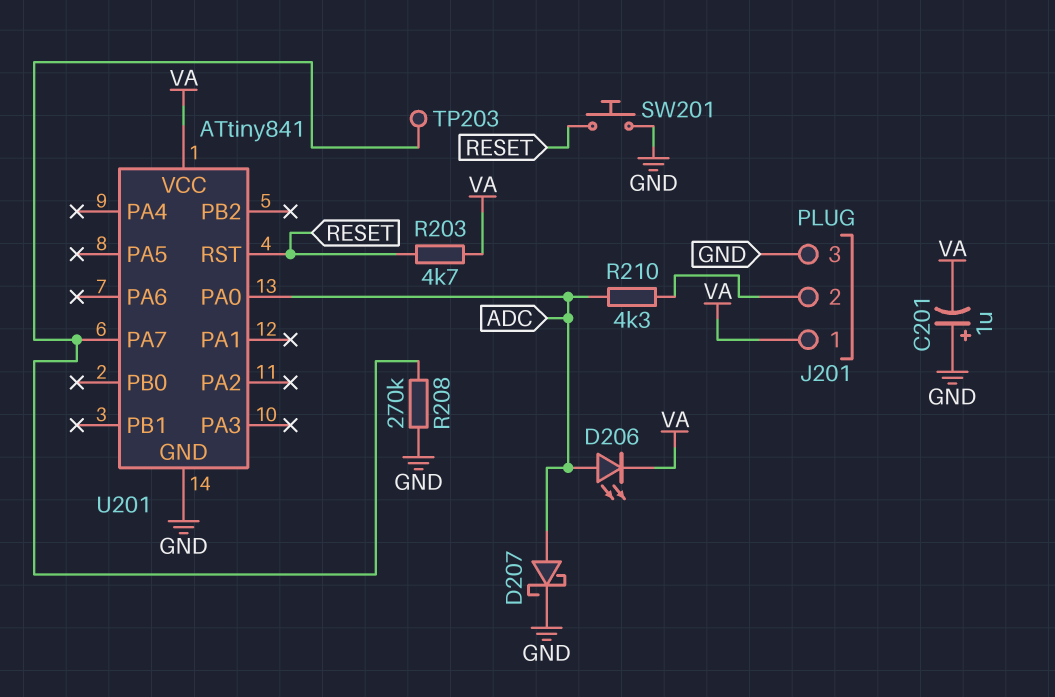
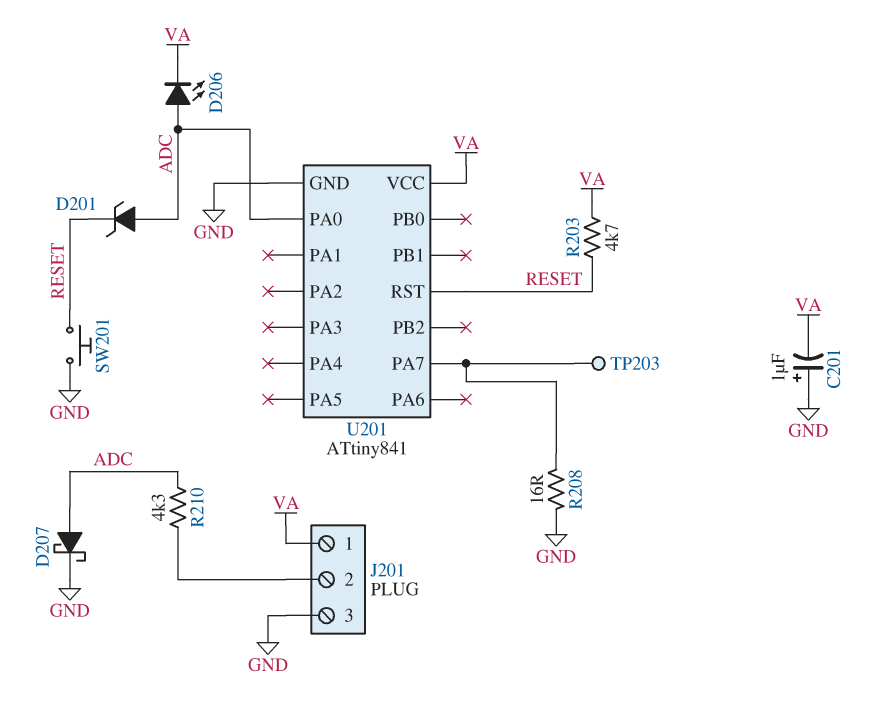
D201: none -> zener (A ADC, K RESET)
R208: 270k (GND, U201/PA7) -> 16 (GND, U201/PA7)

